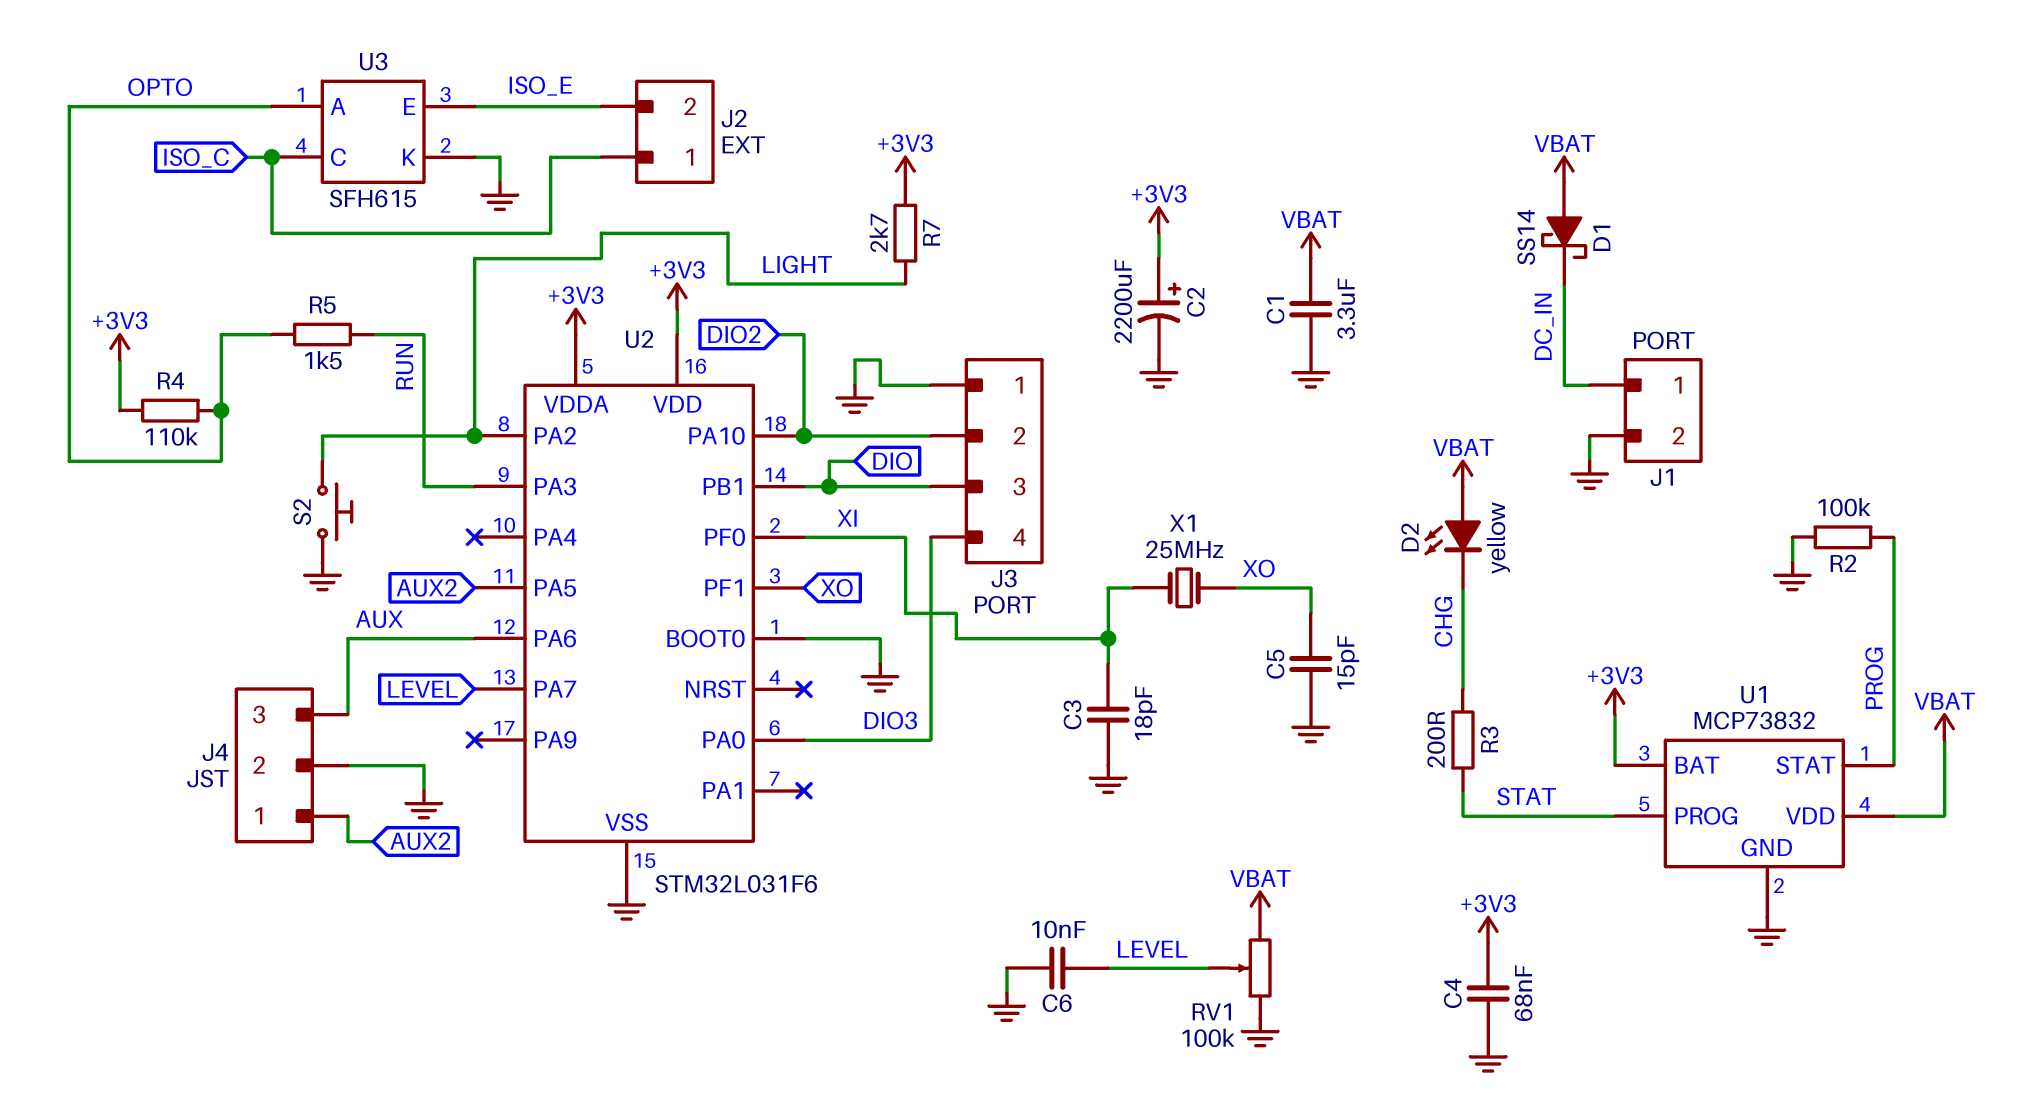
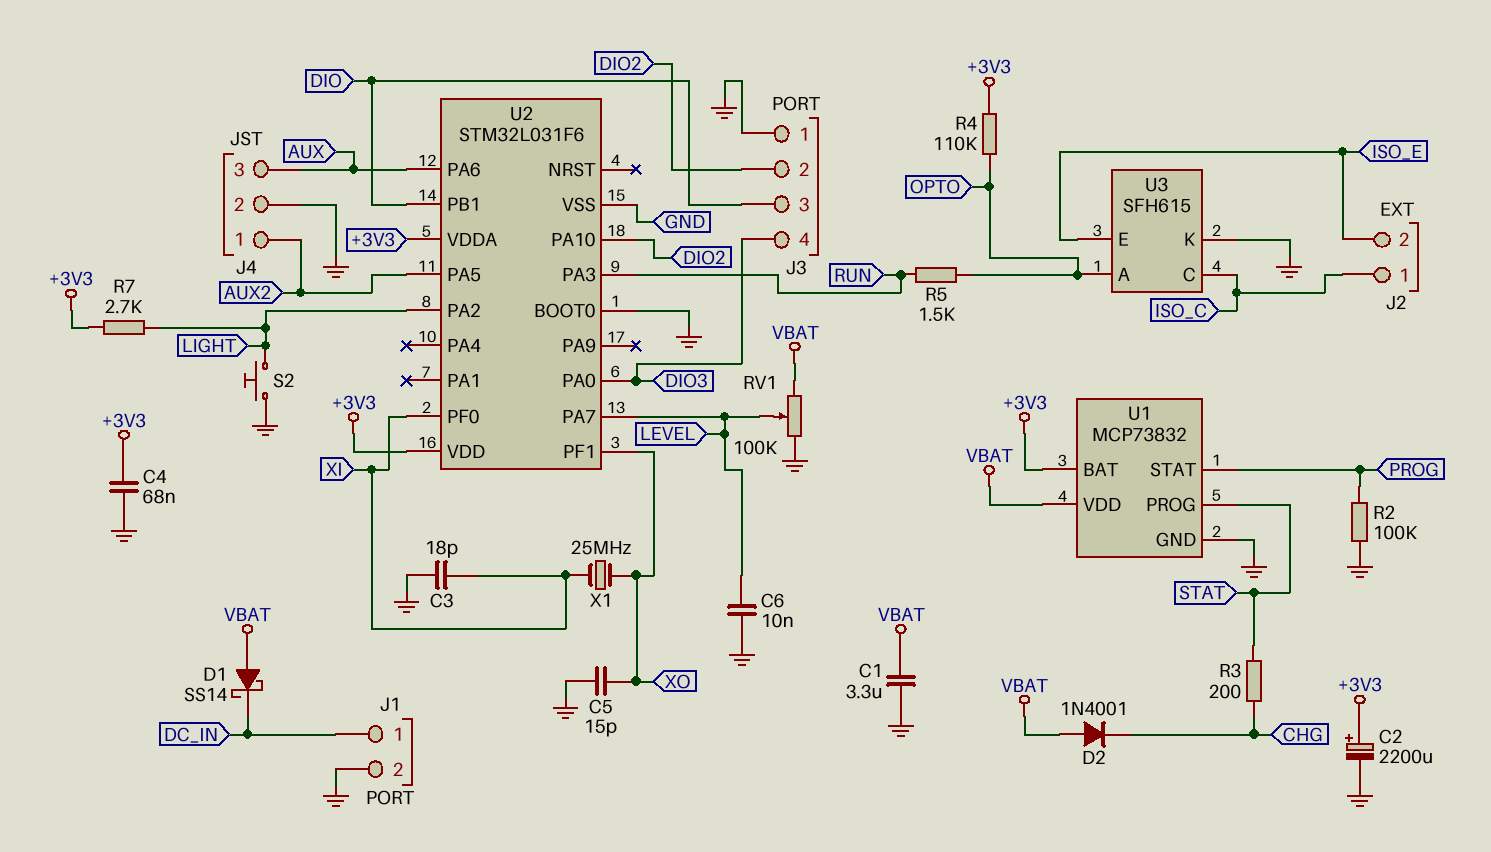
D2: LED yellow (A VBAT, K CHG) -> diode 1N4001 (A VBAT, K CHG)

